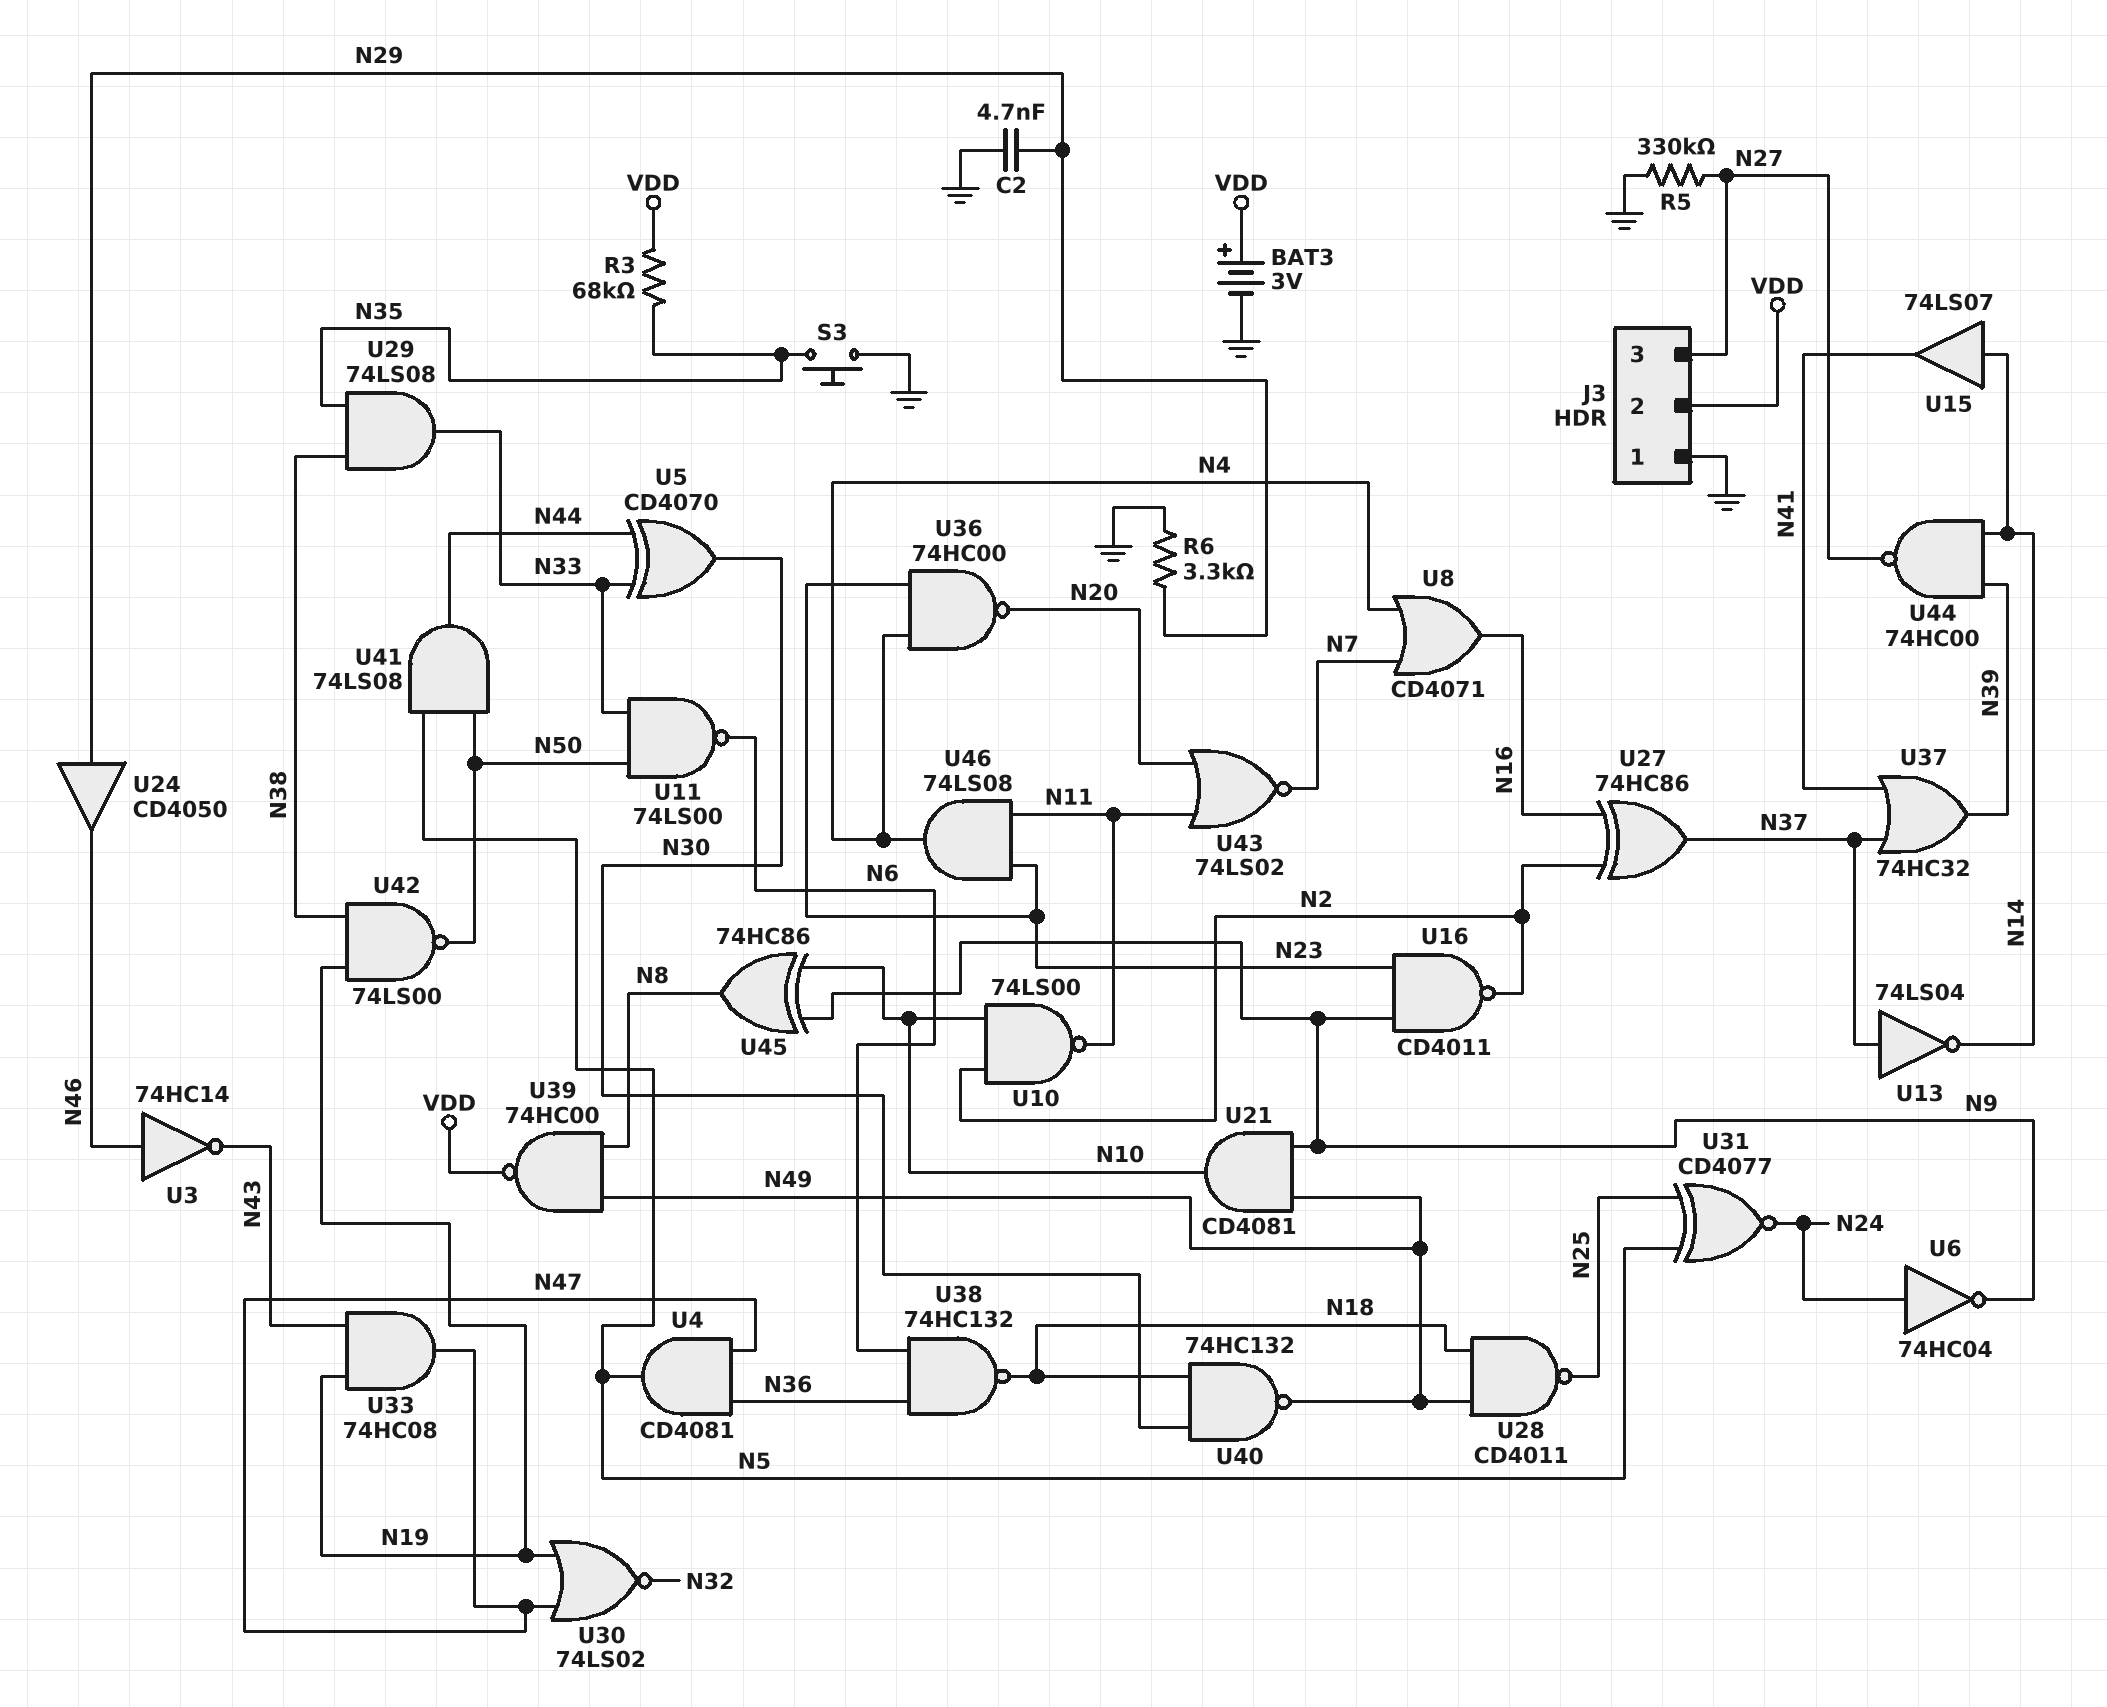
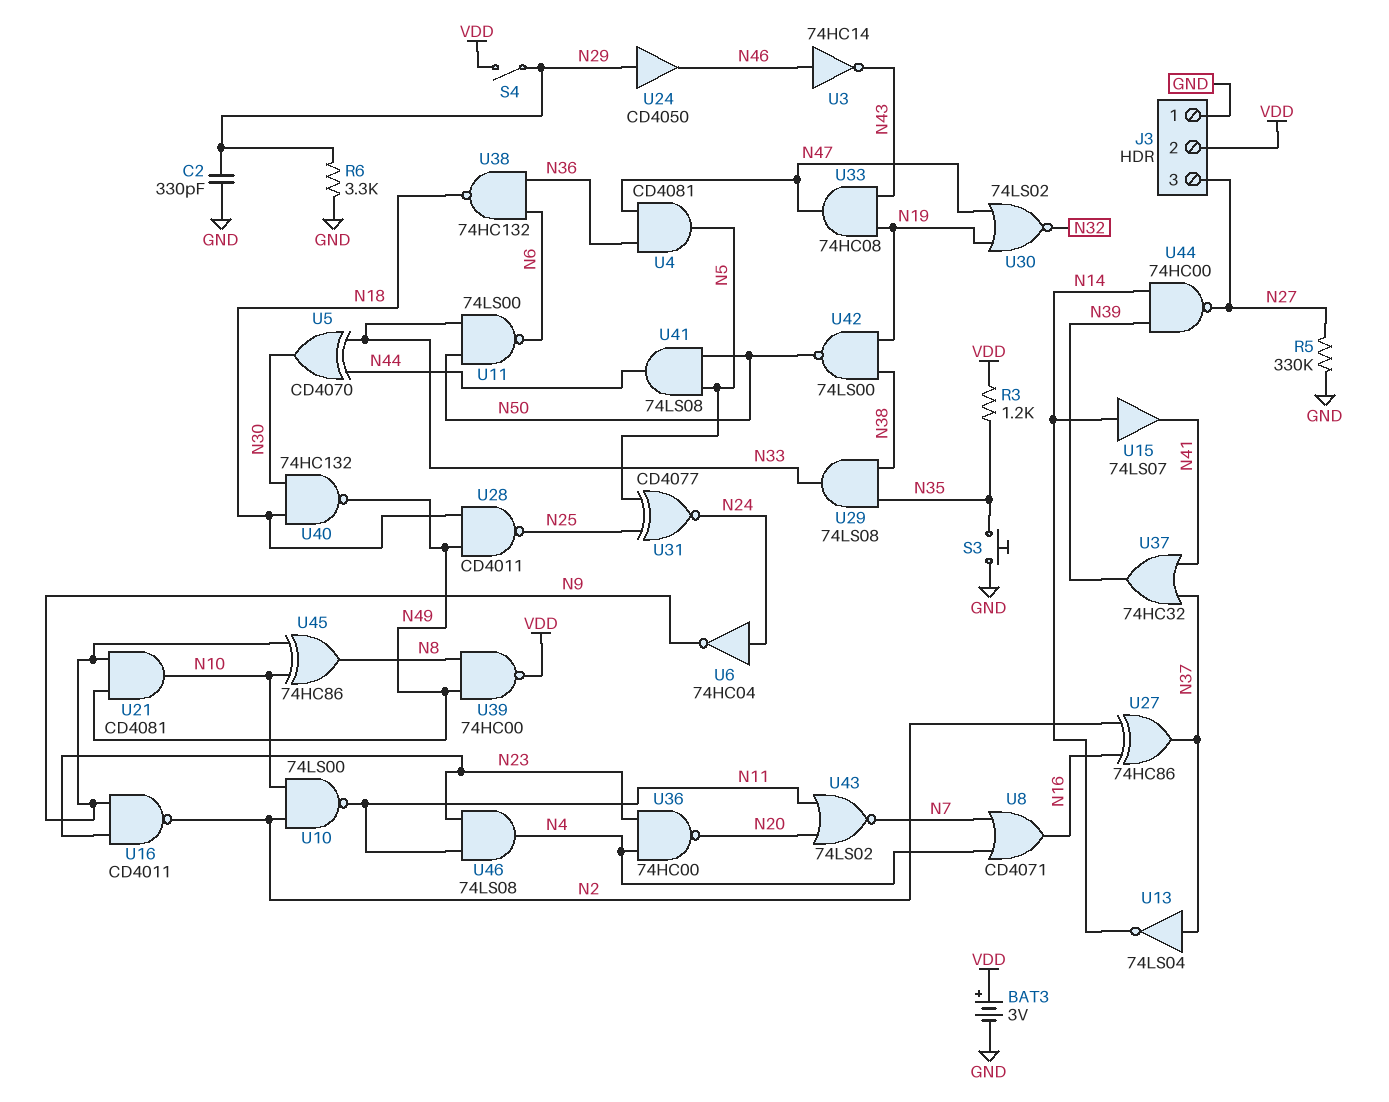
C2: 4.7nF (GND, N29) -> 330pF (GND, N29)
R3: 68k (N35, VDD) -> 1.2k (N35, VDD)
S4: none -> switch (N29, VDD)

